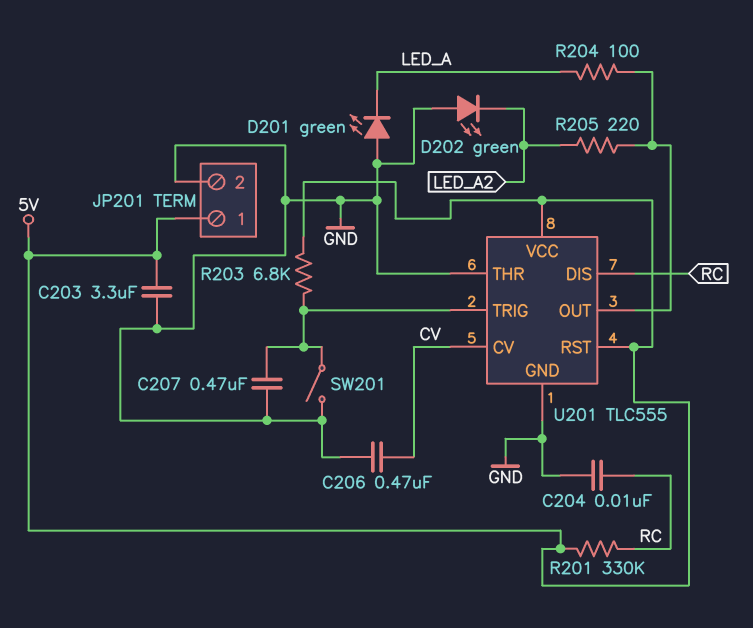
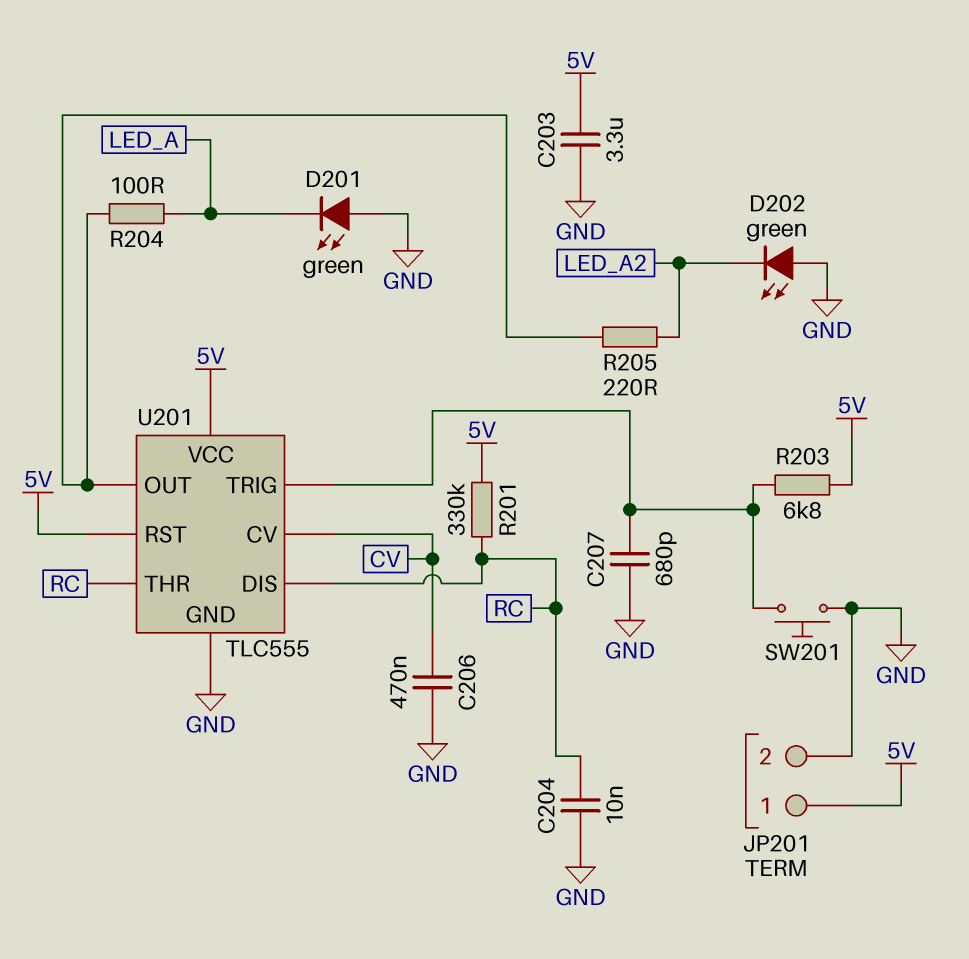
C207: 470nF (GND, U201/TRIG) -> 680pF (GND, U201/TRIG)
SW201: switch (GND, U201/TRIG) -> button (GND, U201/TRIG)
U201 pin THR: GND -> RC

